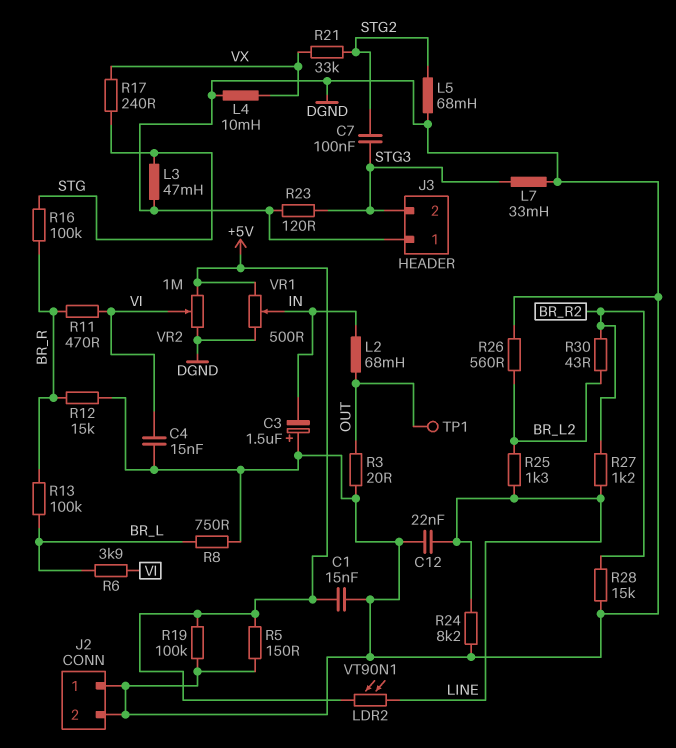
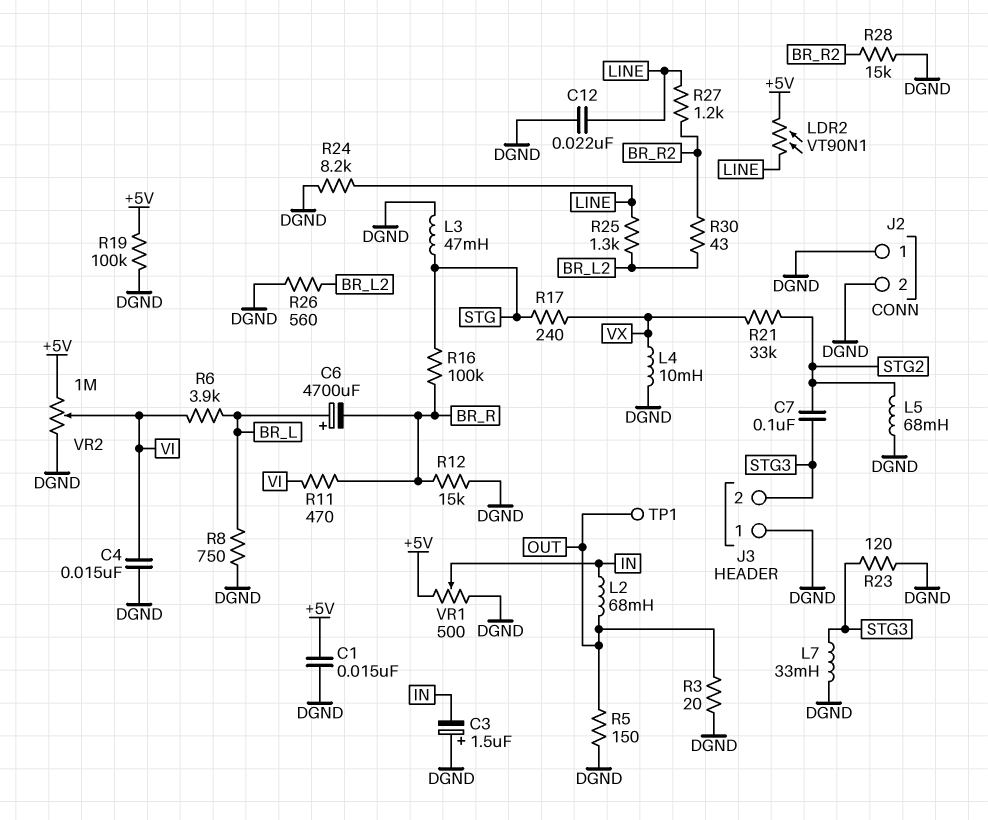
C6: none -> 4700uF (plus BR_L, minus BR_R)
R5: 150 (+5V, DGND) -> 150 (DGND, OUT)
R13: 100k (BR_L, BR_R) -> none

